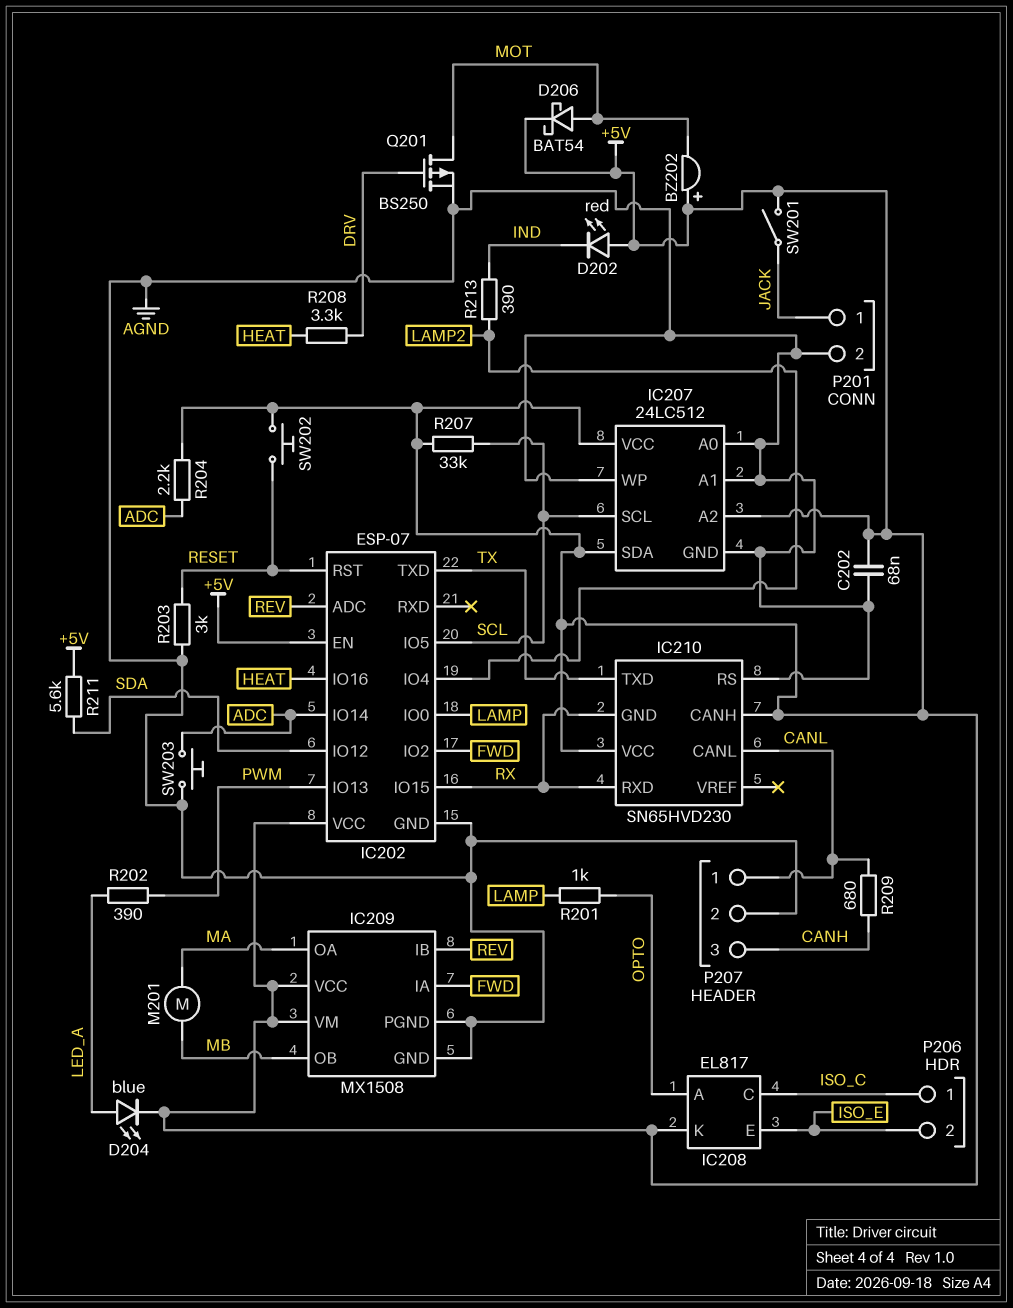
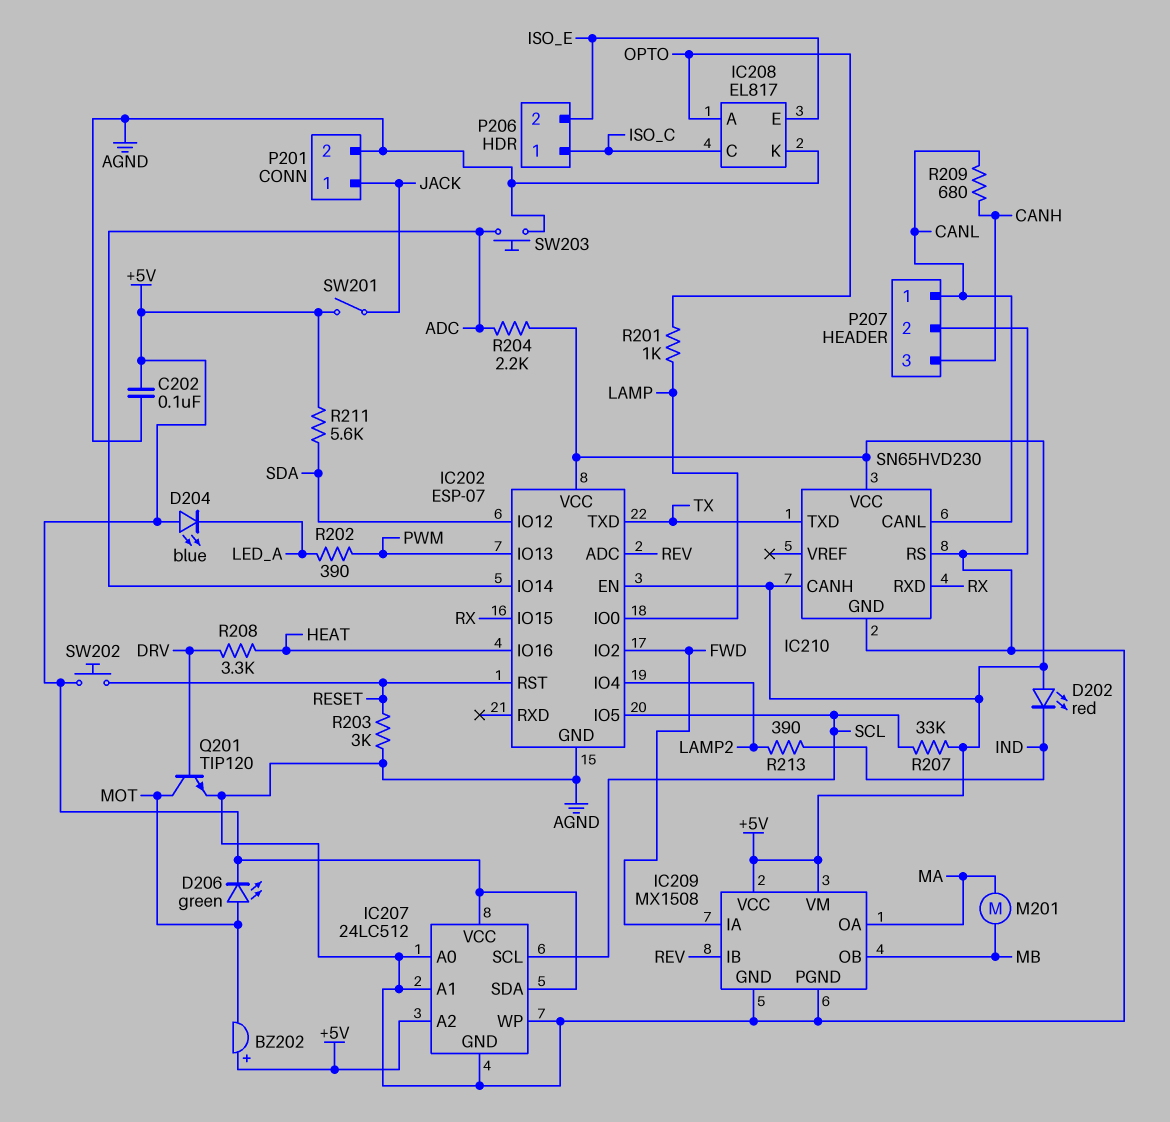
C202: 68nF (+5V, AGND) -> 100nF (+5V, AGND)
D204: LED blue (A LED_A, K +5V) -> LED blue (A +5V, K LED_A)
D206: schottky BAT54 (A MOT, K +5V) -> LED green (A MOT, K +5V)
IC208 pin K: +5V -> AGND
IC210 pin GND: RX -> AGND
Q201: PMOS BS250 (G DRV, D MOT, S AGND) -> NPN TIP120 (B DRV, C MOT, E AGND)

